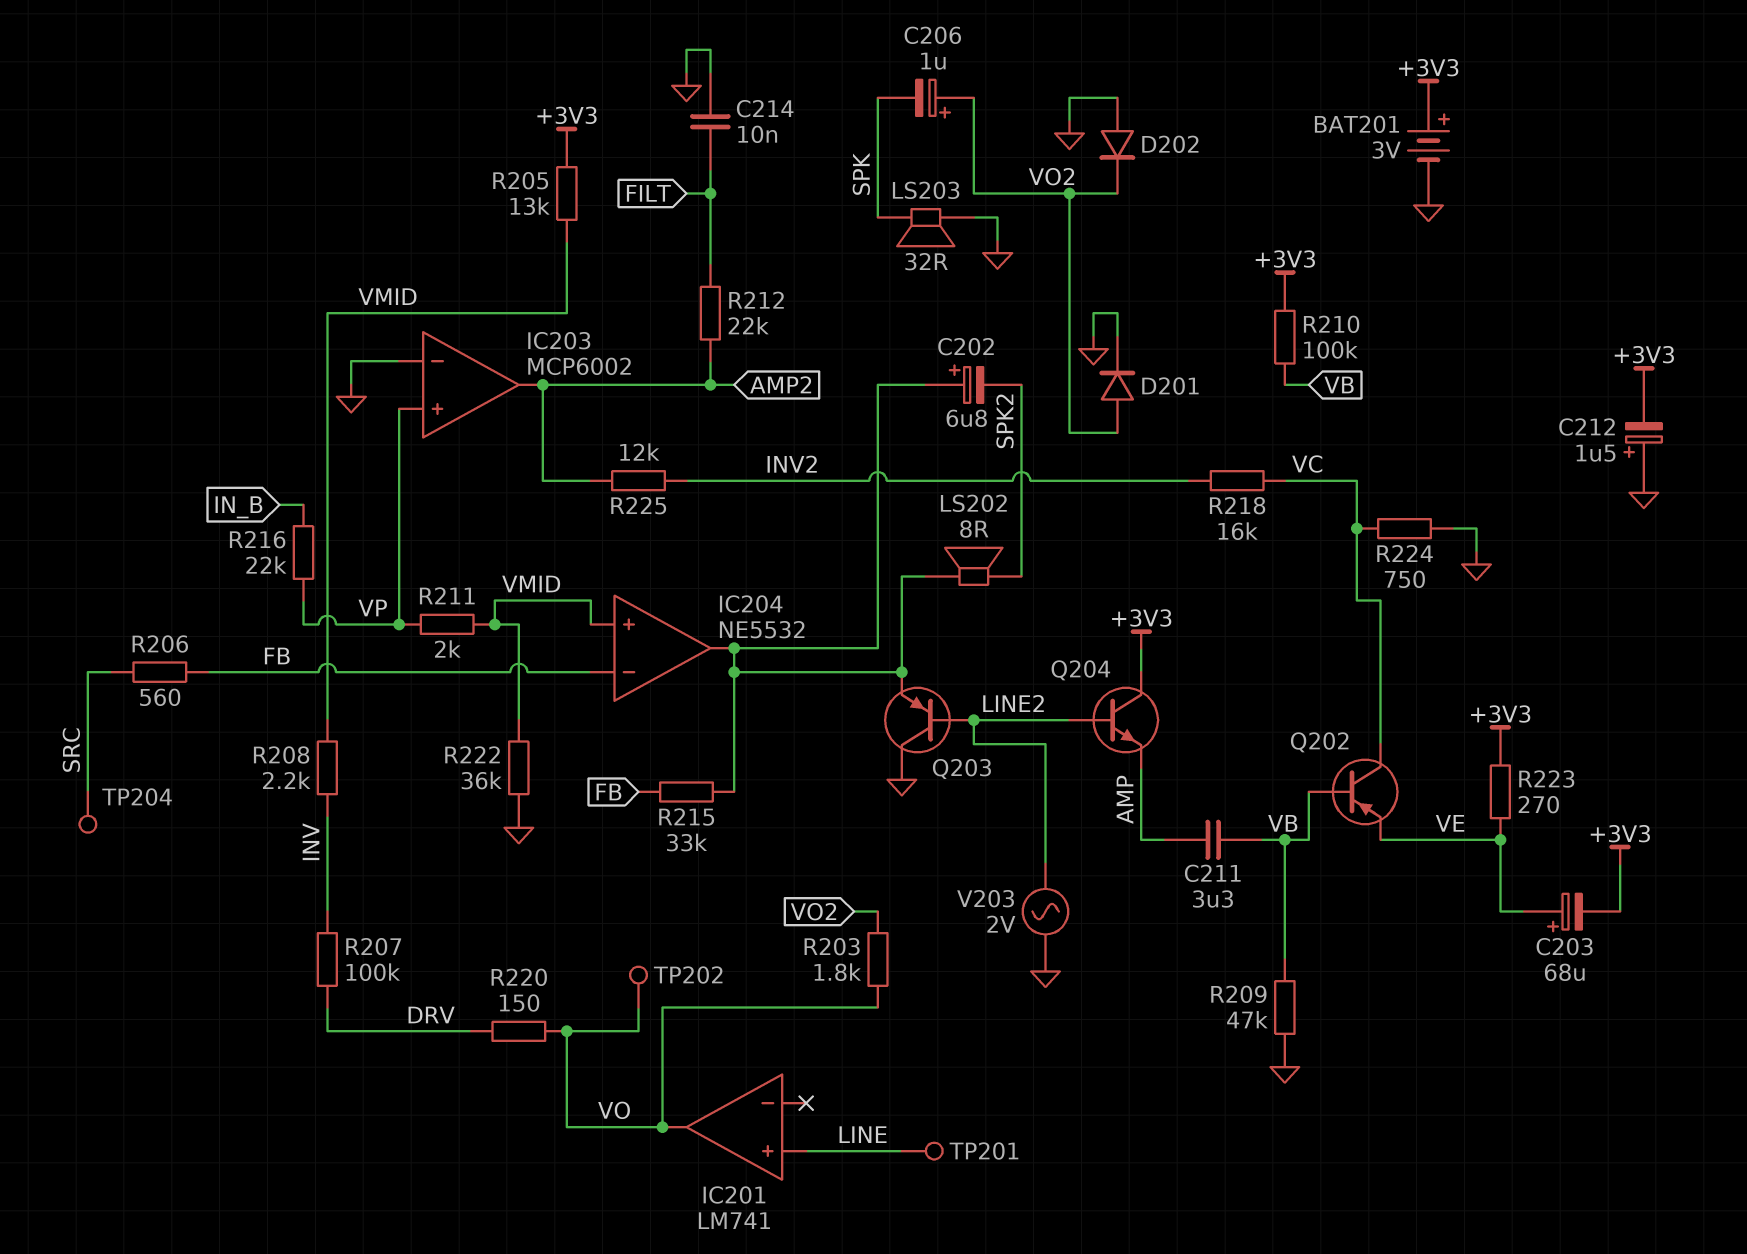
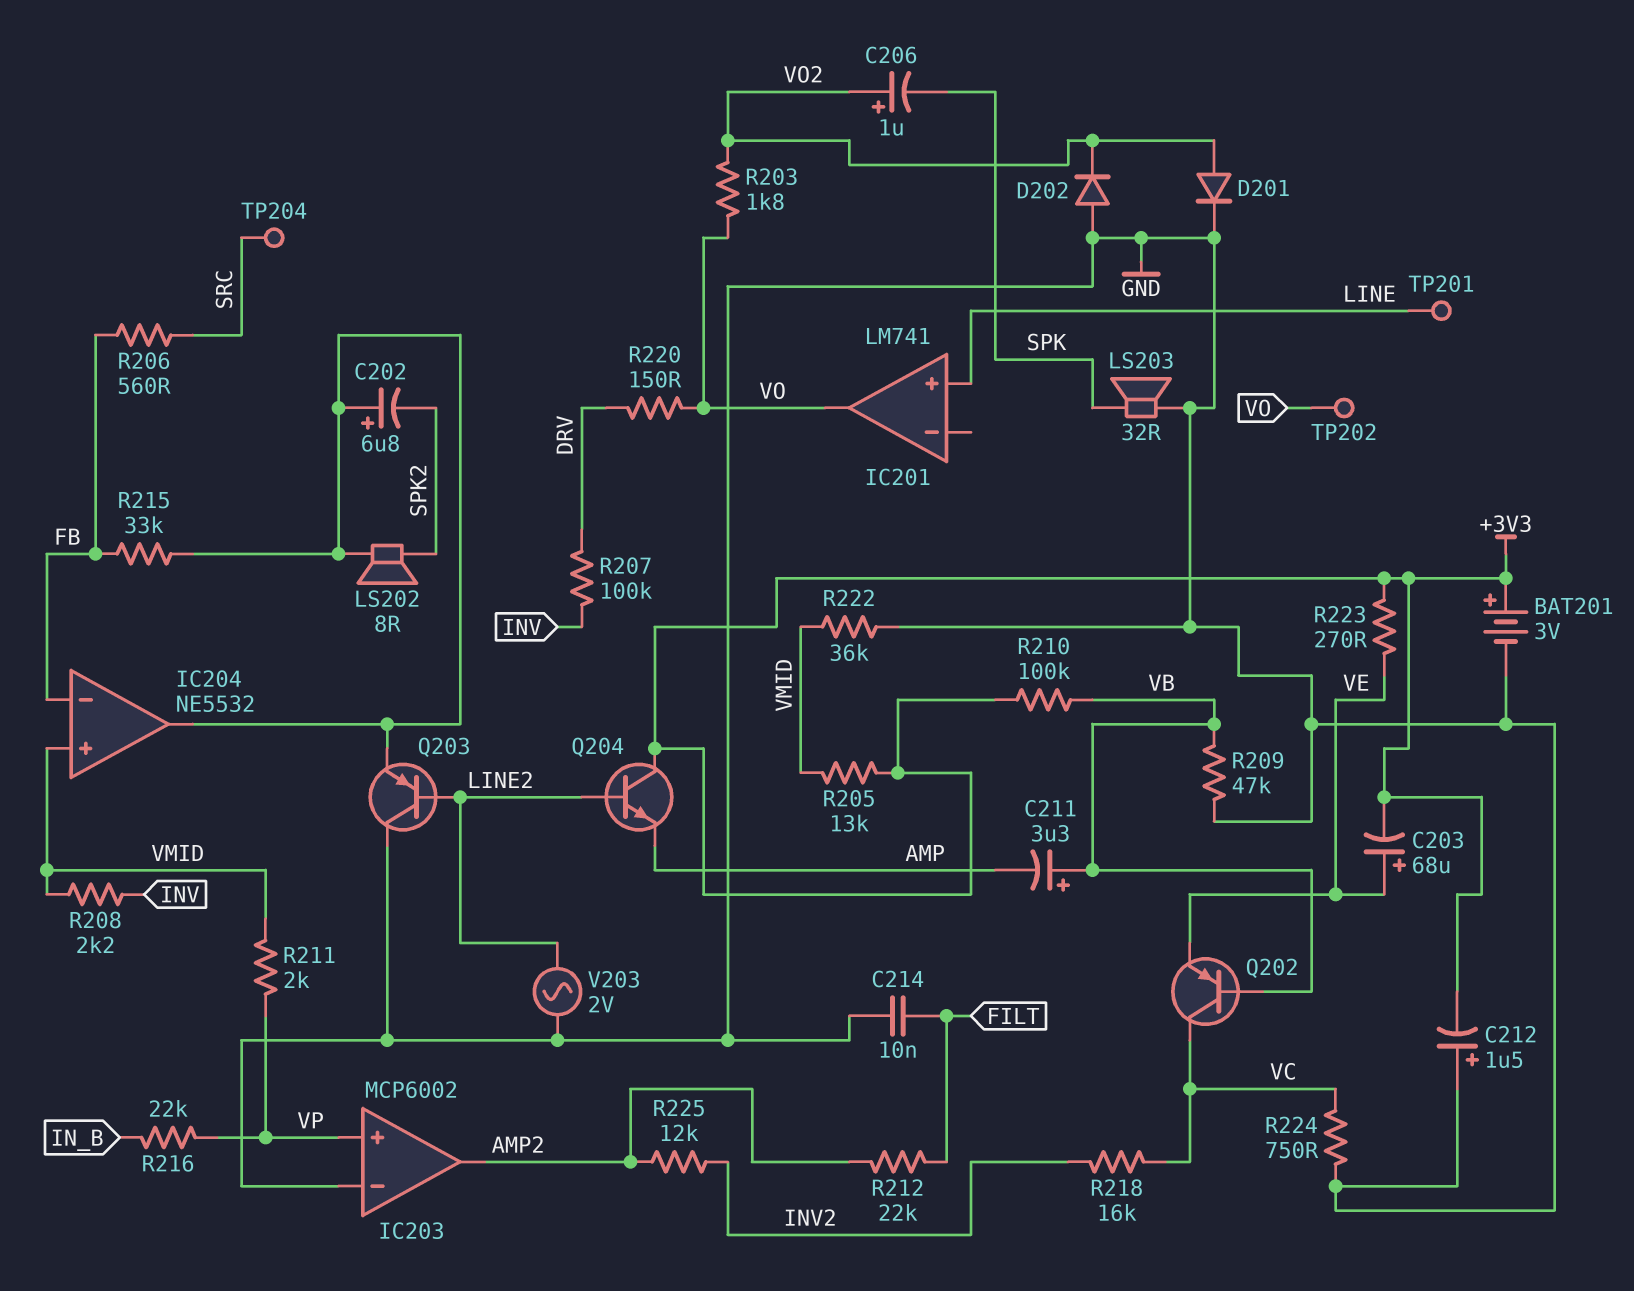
C211: 3.3uF (AMP, VB) -> 3.3uF (plus VB, minus AMP)

